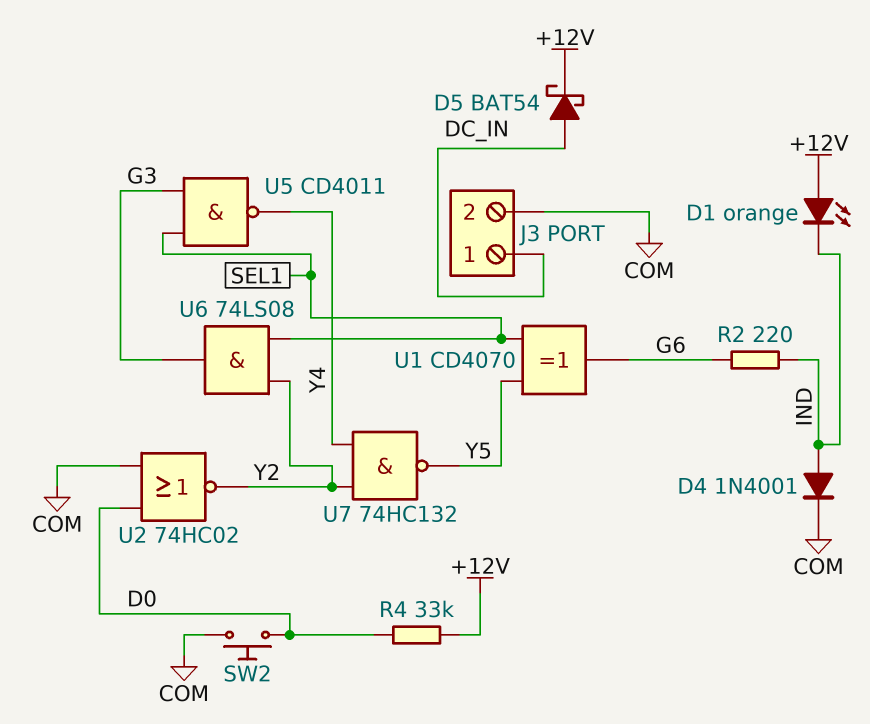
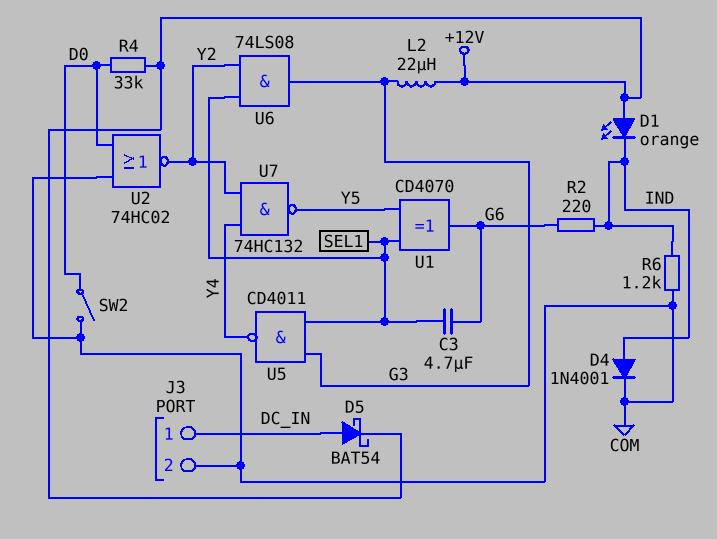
C3: none -> 4.7uF (G6, SEL1)
L2: none -> 22uH (+12V, G3)
R6: none -> 1.2k (COM, IND)
SW2: button (COM, D0) -> switch (COM, D0)

